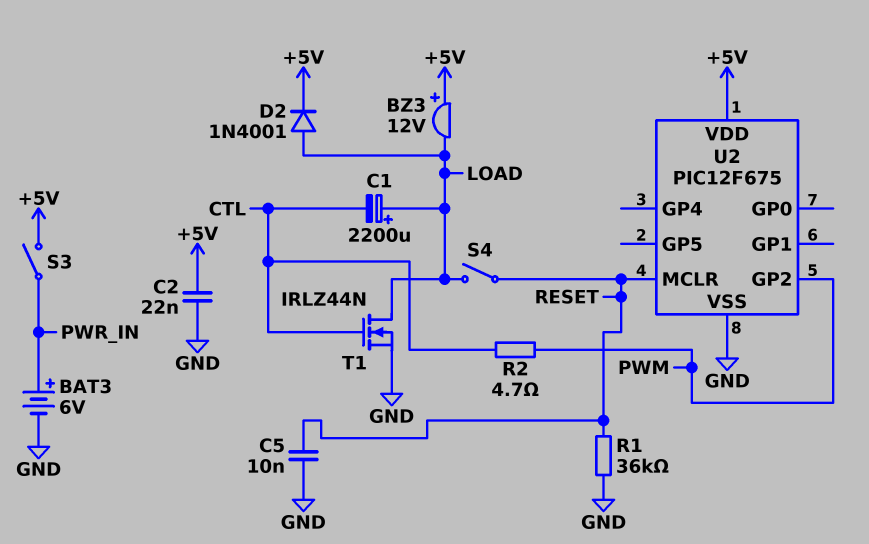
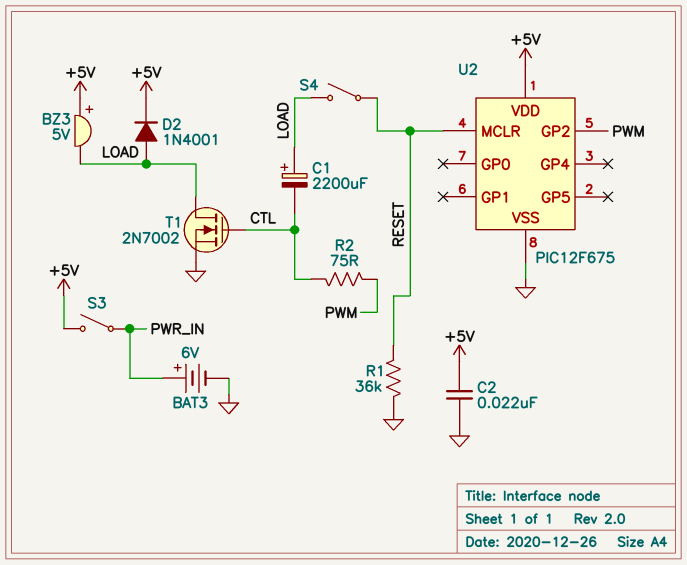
BZ3: buzzer 12V (plus +5V, minus LOAD) -> buzzer 5V (plus +5V, minus LOAD)
C5: 10nF (GND, RESET) -> none
R2: 4.7 (CTL, PWM) -> 75 (CTL, PWM)
T1: NMOS IRLZ44N (G CTL, D LOAD, S GND) -> NMOS 2N7002 (G CTL, D LOAD, S GND)

